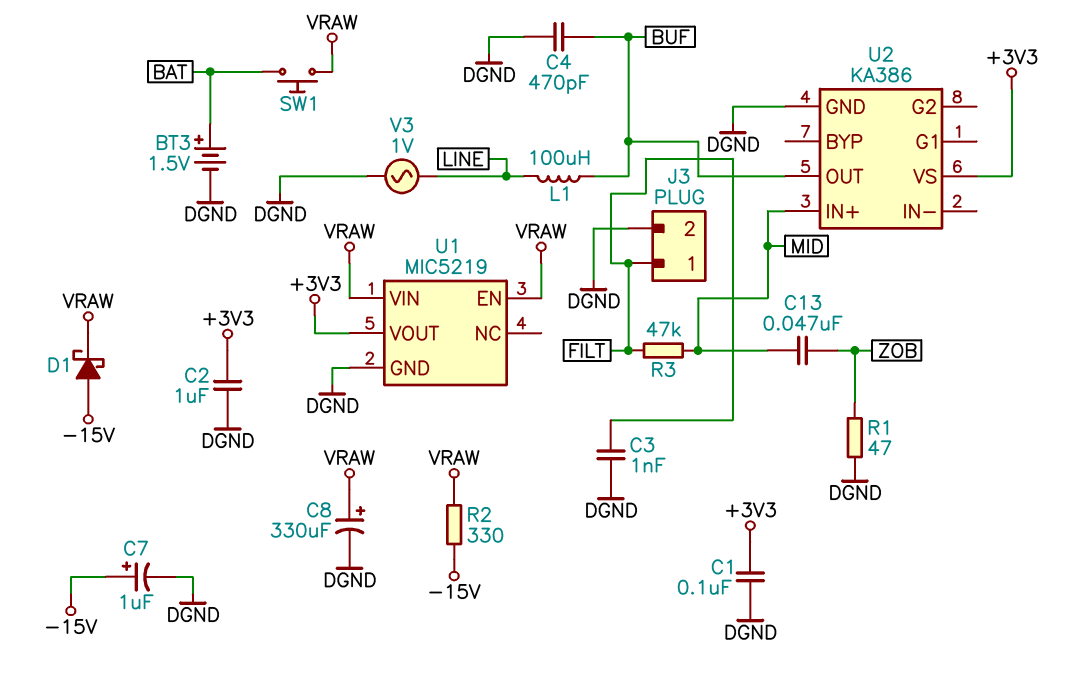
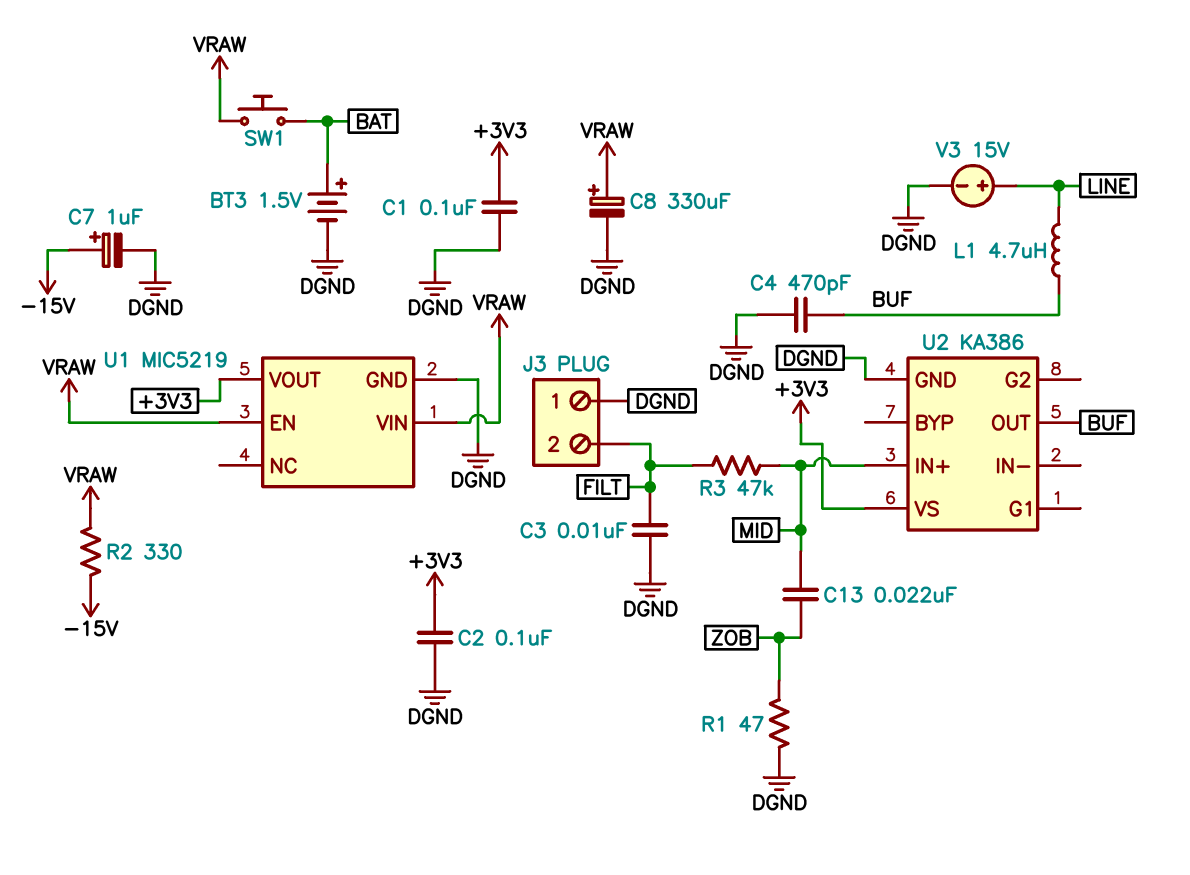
C2: 1uF (+3V3, DGND) -> 100nF (+3V3, DGND)
C3: 1nF (DGND, FILT) -> 10nF (DGND, FILT)
C13: 47nF (MID, ZOB) -> 22nF (MID, ZOB)
D1: schottky (A -15V, K VRAW) -> none
J3 pin 1: FILT -> DGND
J3 pin 2: DGND -> FILT
L1: 100uH (BUF, LINE) -> 4.7uH (BUF, LINE)
V3: AC 1V (DGND, LINE) -> 15V (plus LINE, minus DGND)

